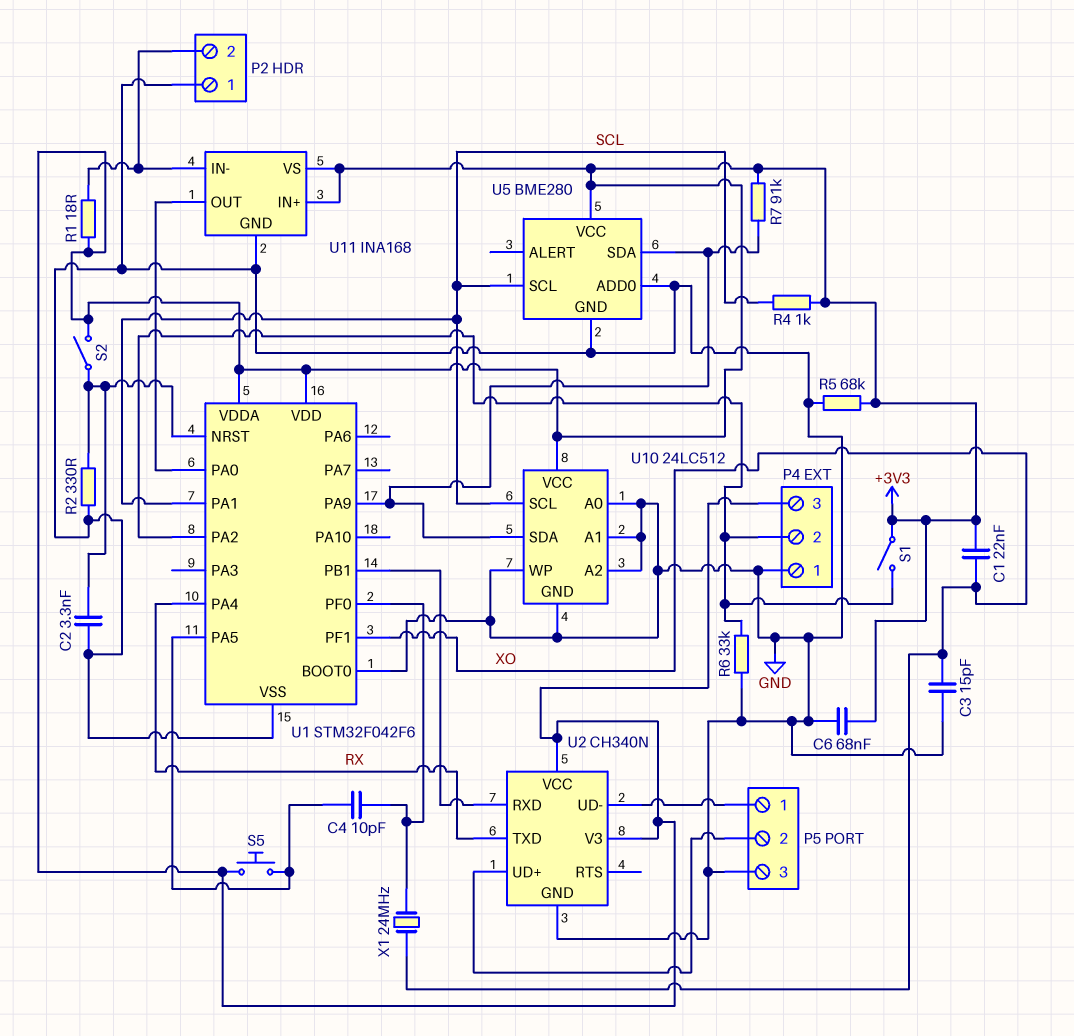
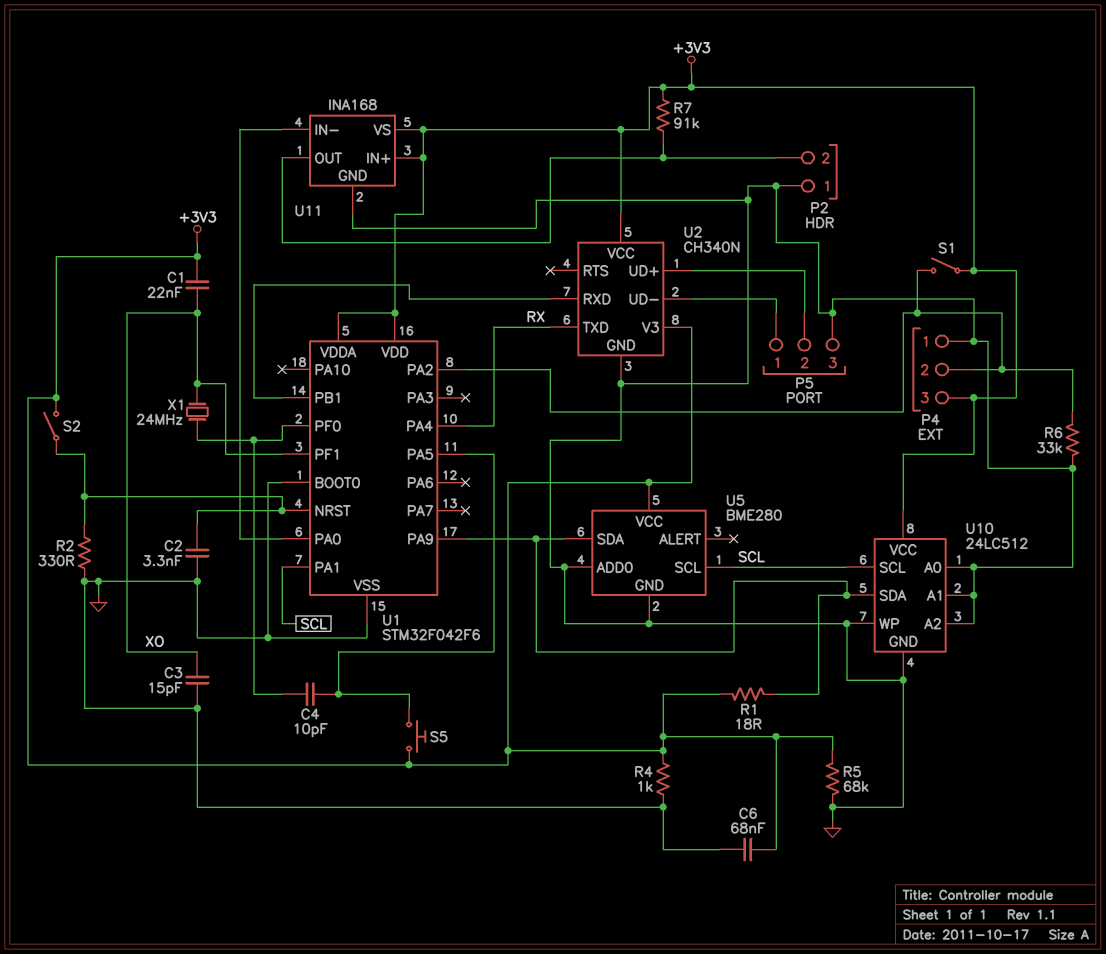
R1: 18 (+3V3, P2/2) -> 18 (+3V3, U1/PA9)
R4: 1k (+3V3, SCL) -> 1k (+3V3, GND)
R7: 91k (+3V3, U1/PA9) -> 91k (+3V3, P2/2)
U11 pin IN-: P2/2 -> U1/PA0
U11 pin OUT: U1/PA0 -> P2/2

